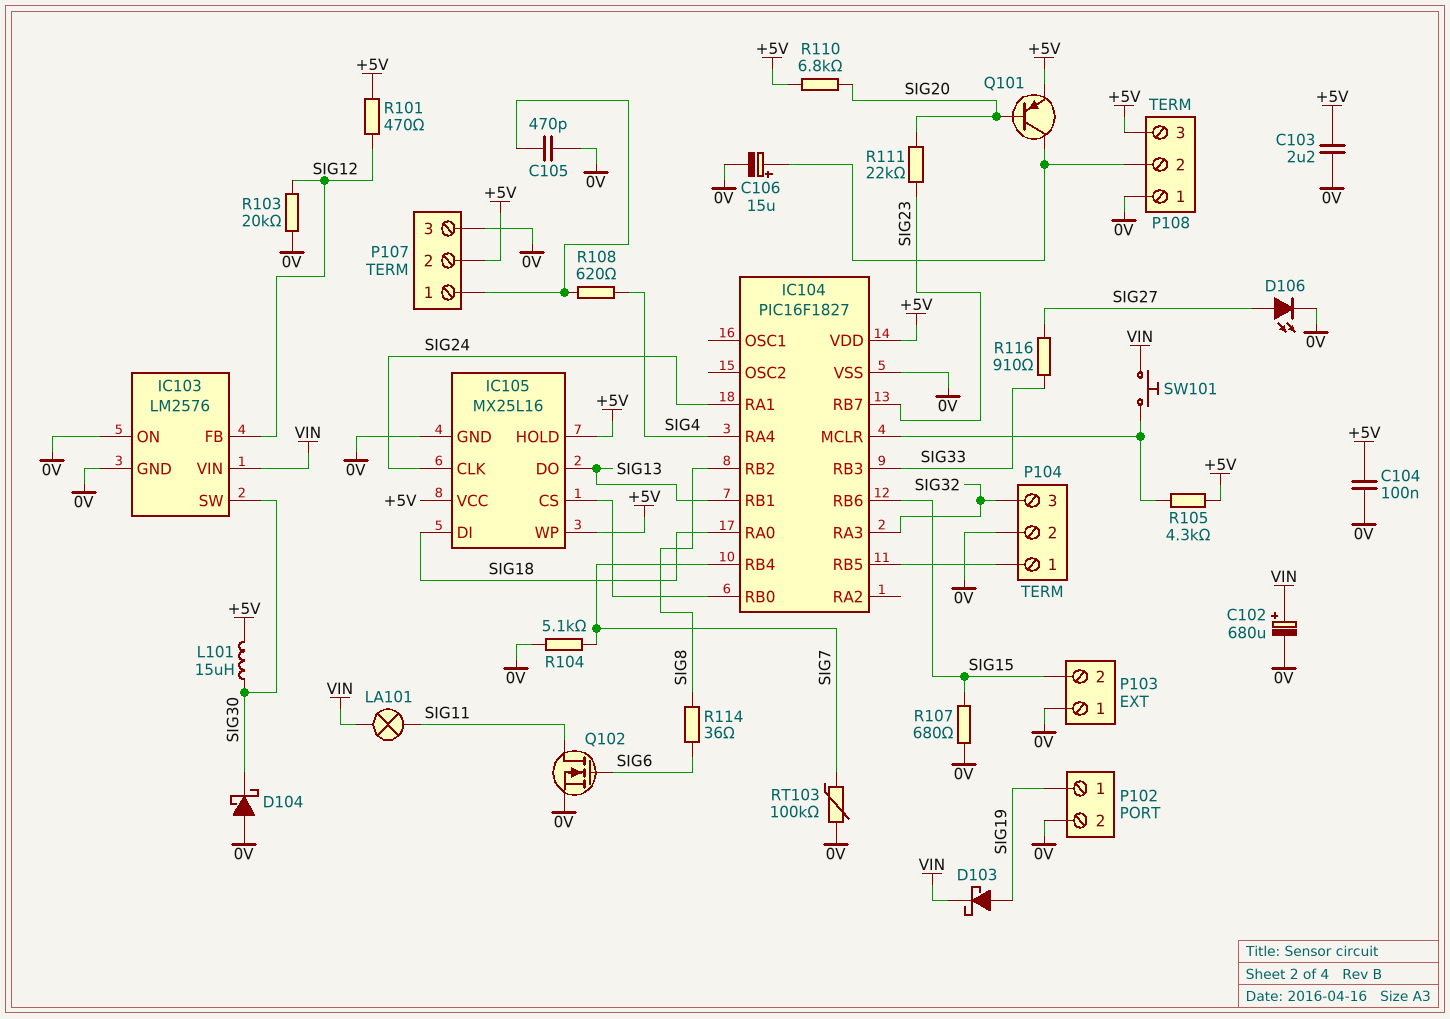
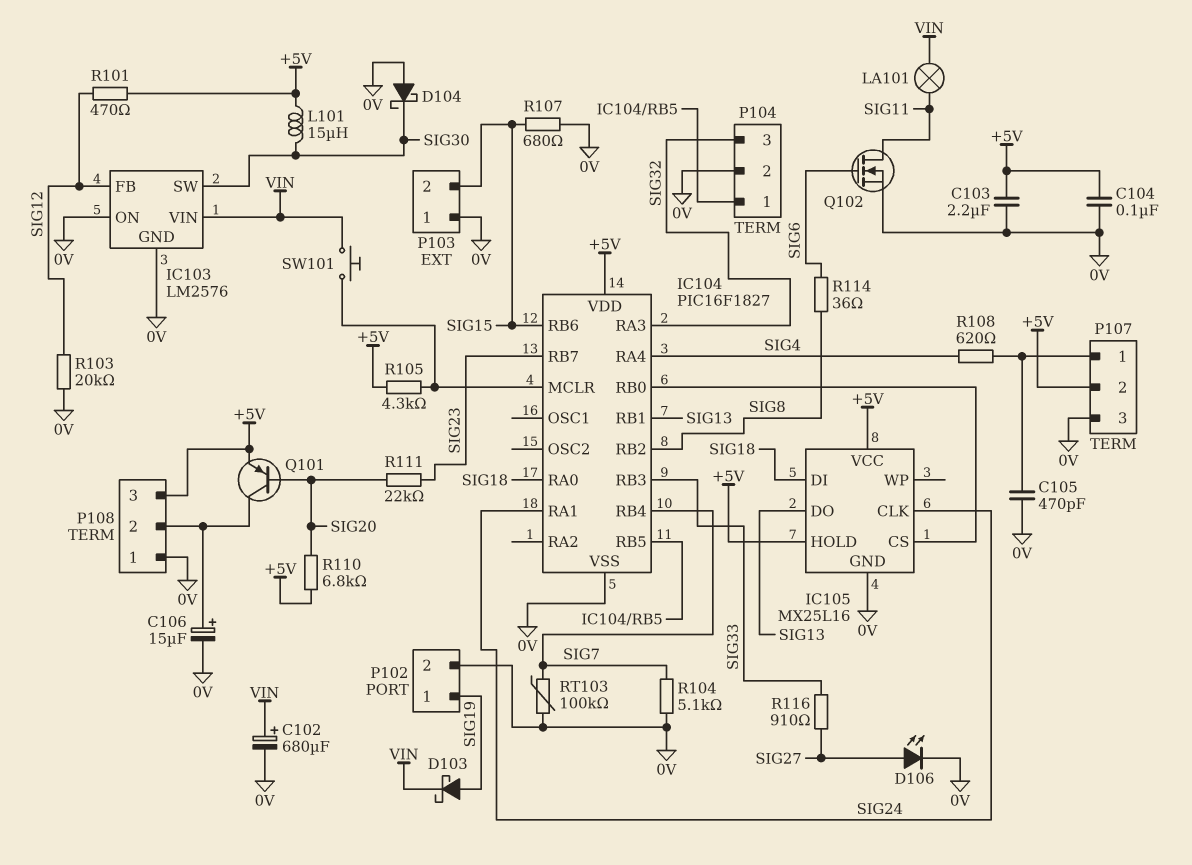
IC105 pin WP: +5V -> none

